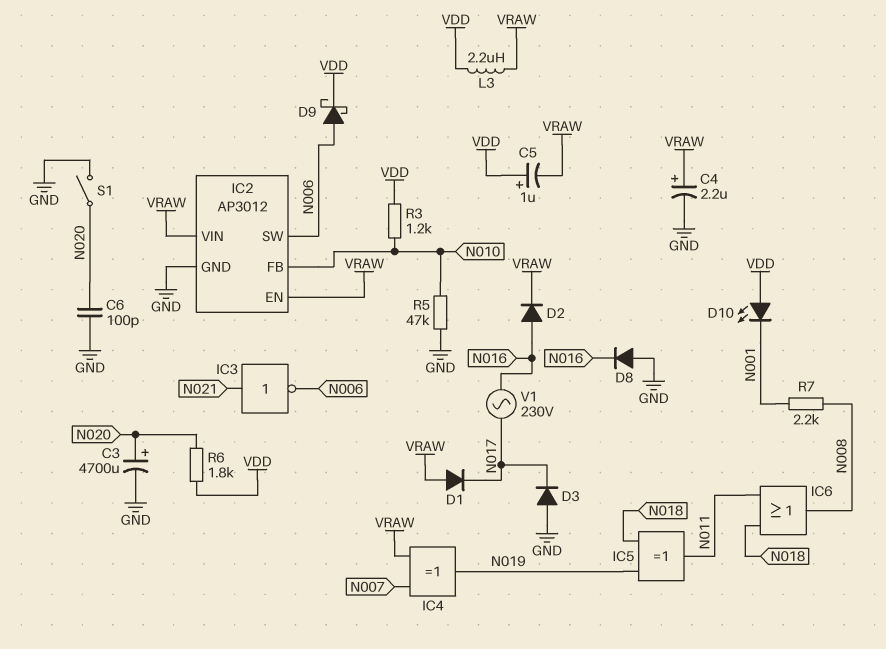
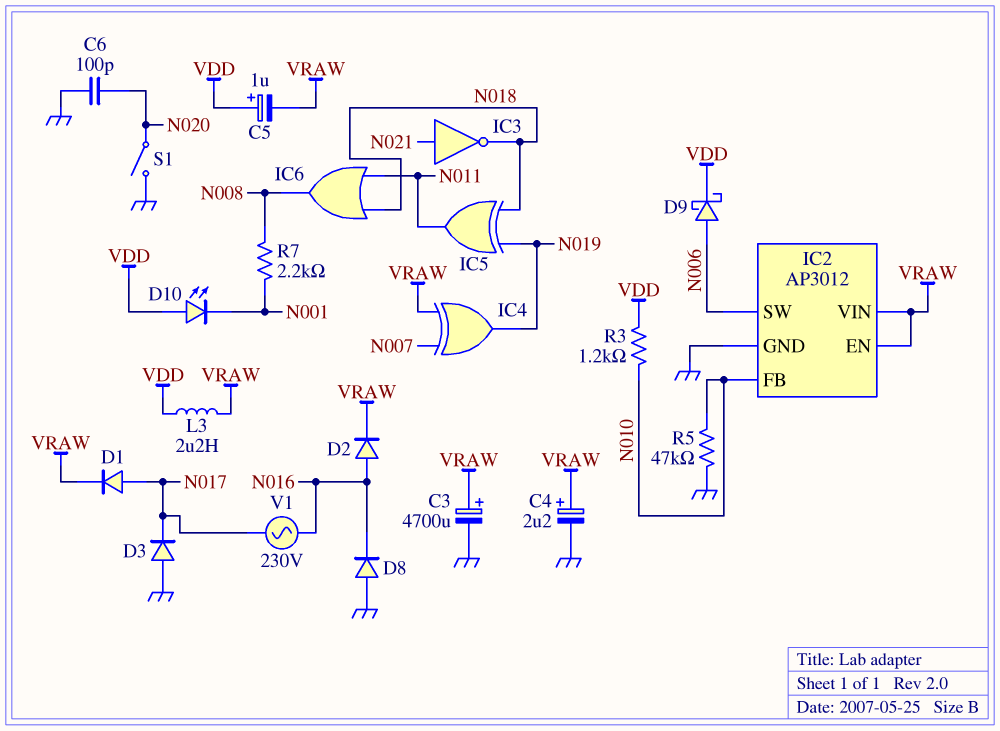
C3: 4700uF (plus N020, minus GND) -> 4700uF (plus VRAW, minus GND)
D1: diode (A VRAW, K N017) -> diode (A N017, K VRAW)
IC3: NOT (in N021, out N006) -> NOT (in N021, out N018)
R6: 1.8k (N020, VDD) -> none

